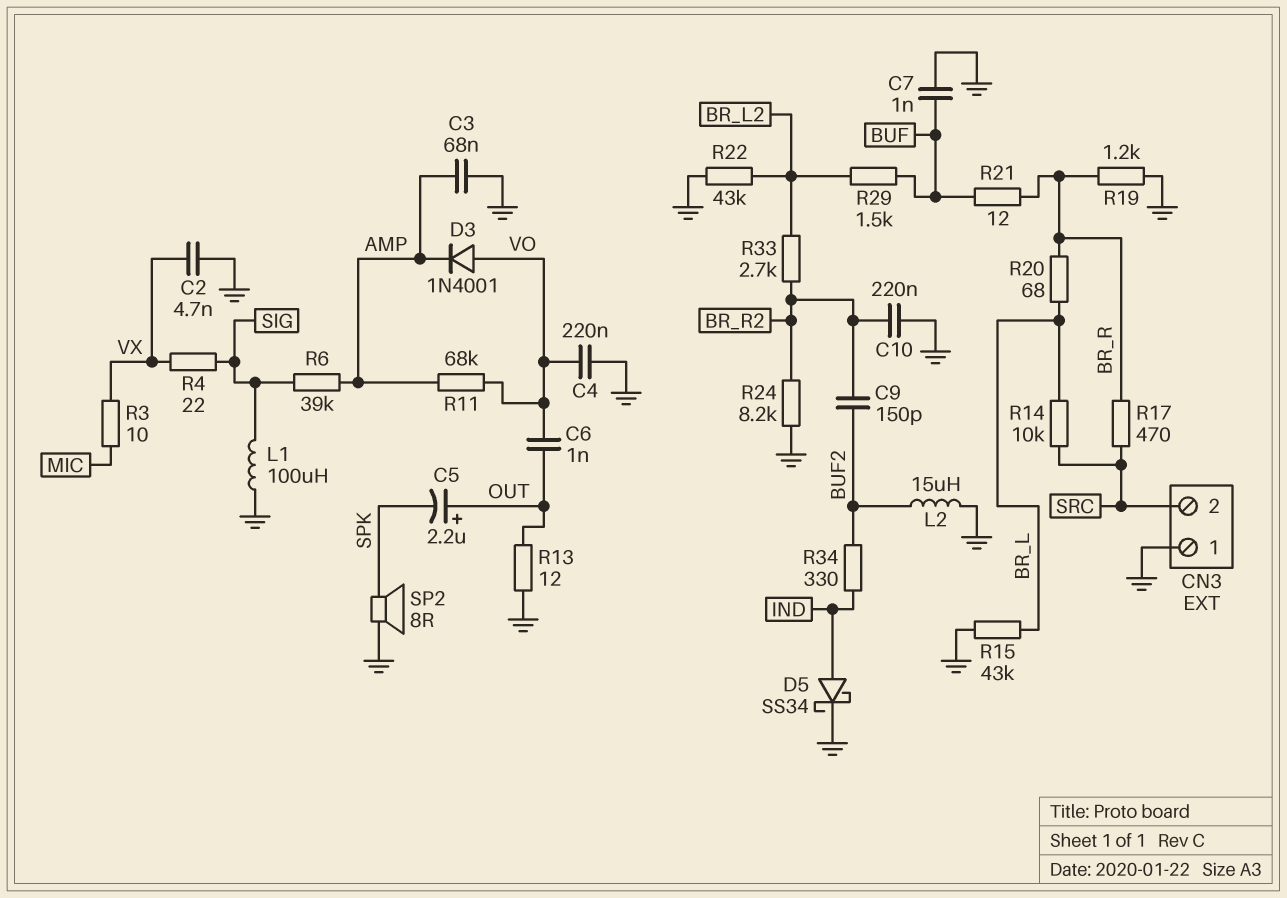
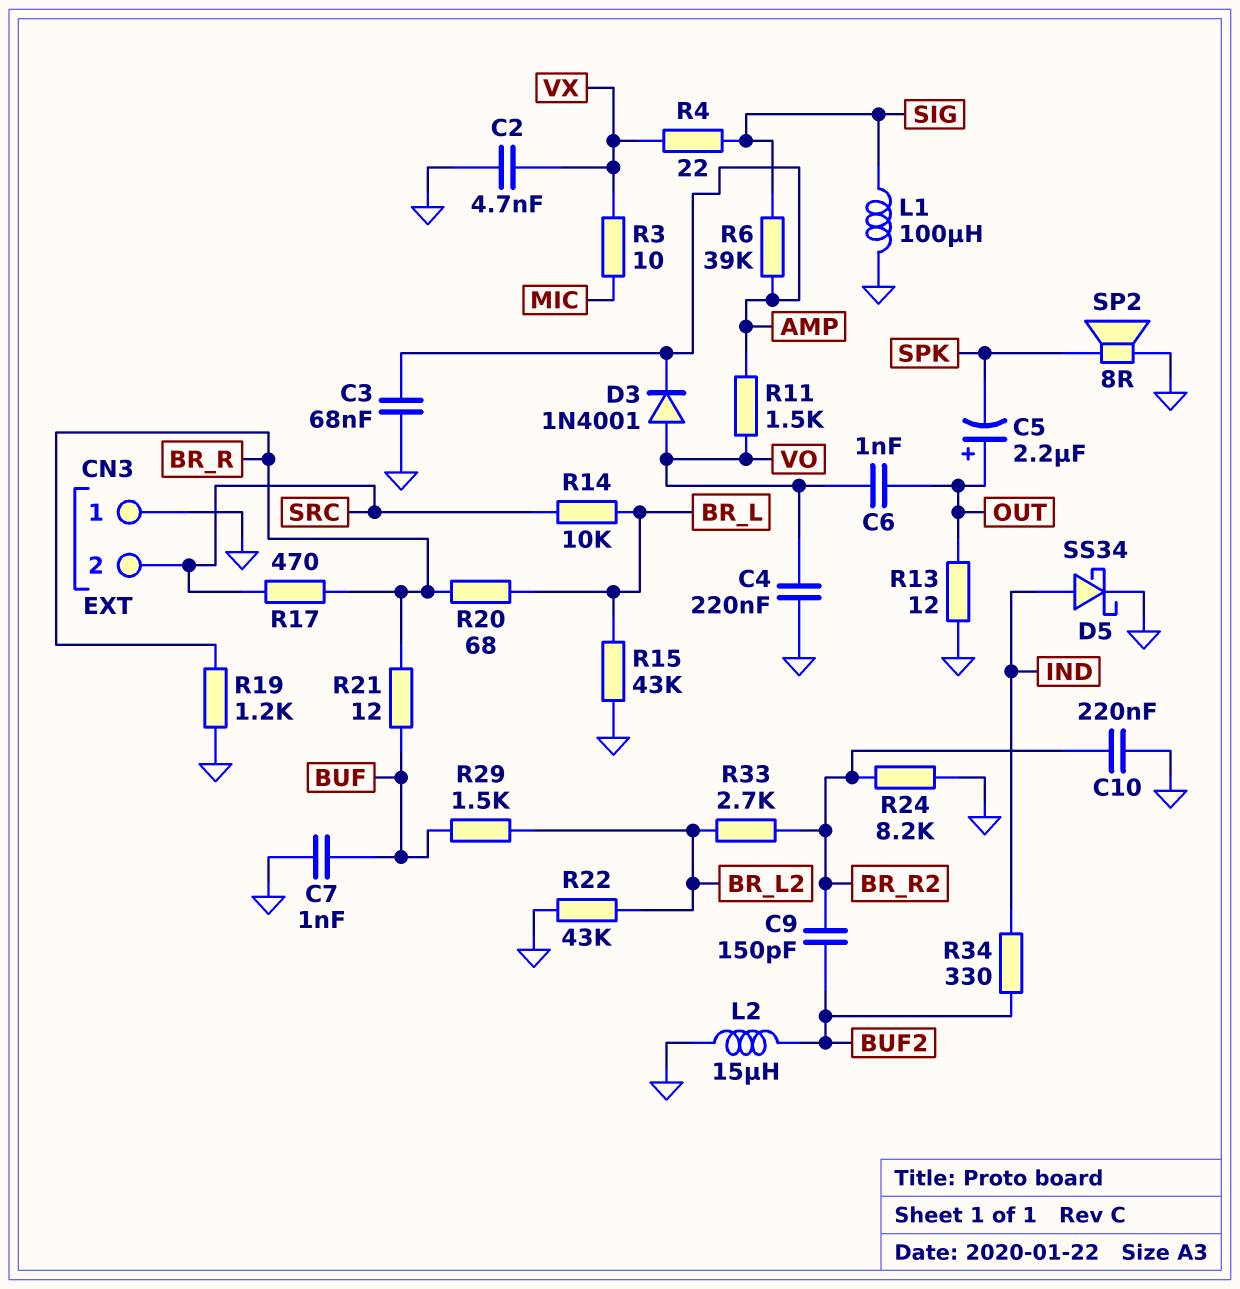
R11: 68k (AMP, VO) -> 1.5k (AMP, VO)

